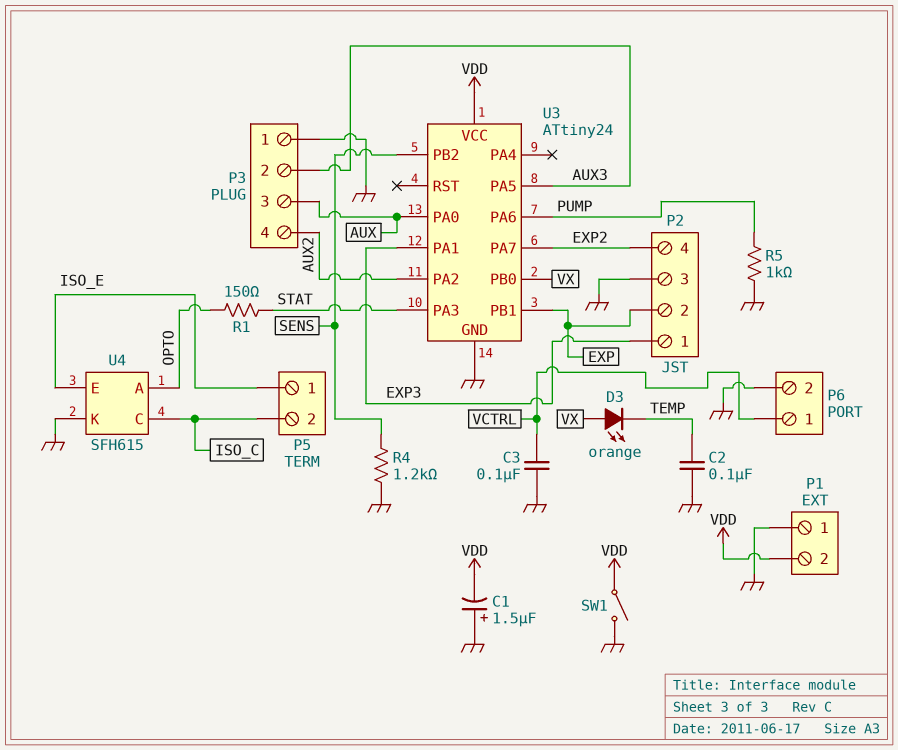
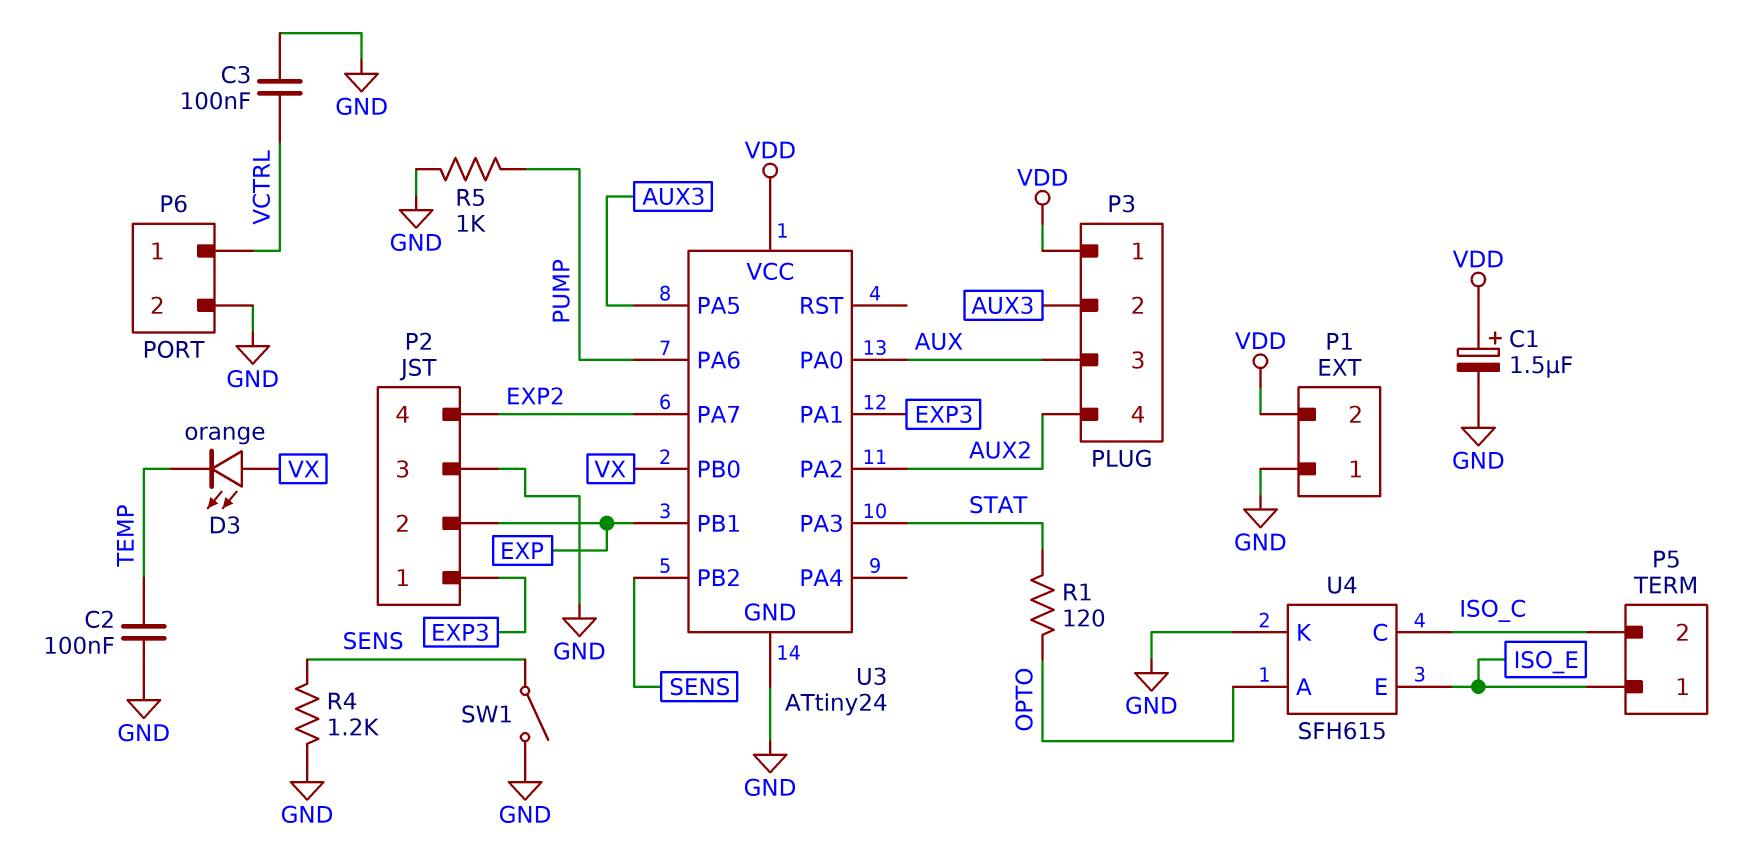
C1: 1.5uF (plus GND, minus VDD) -> 1.5uF (plus VDD, minus GND)
P3 pin 1: GND -> VDD
R1: 150 (OPTO, STAT) -> 120 (OPTO, STAT)
SW1: switch (GND, VDD) -> switch (GND, SENS)

